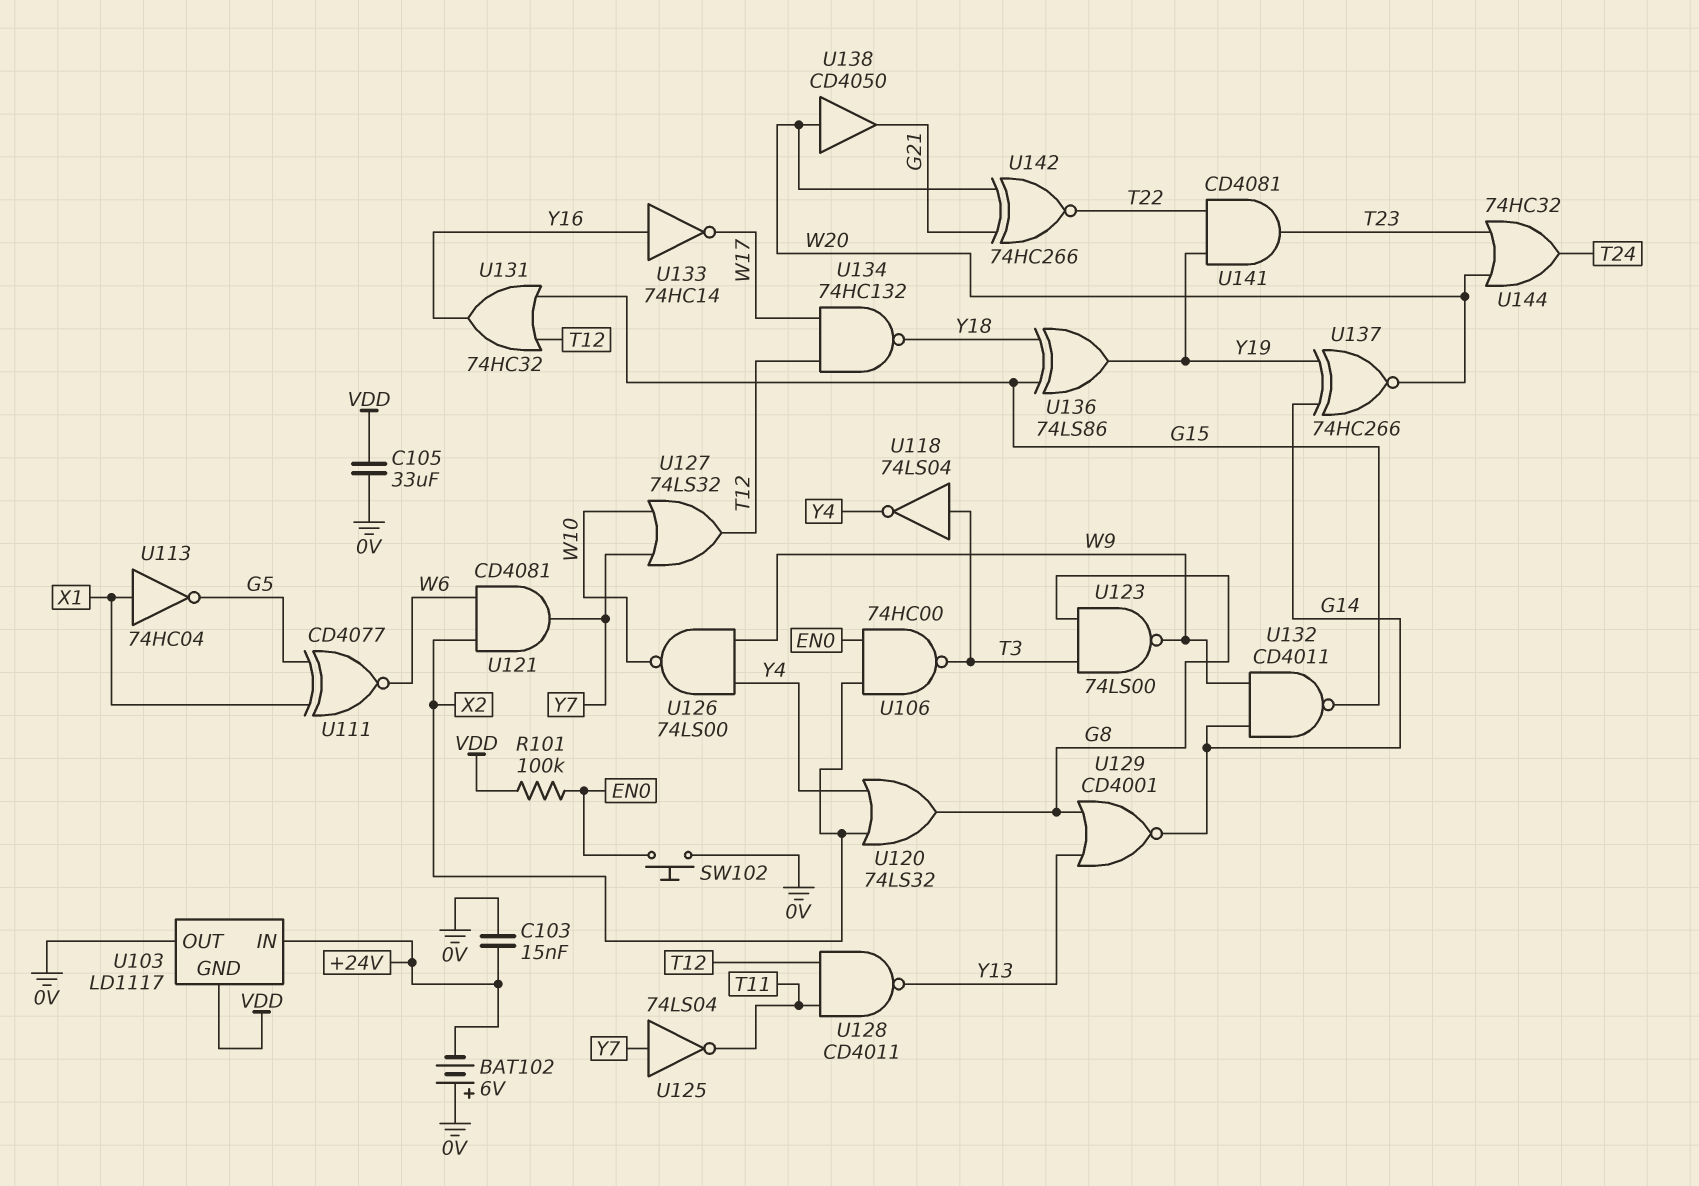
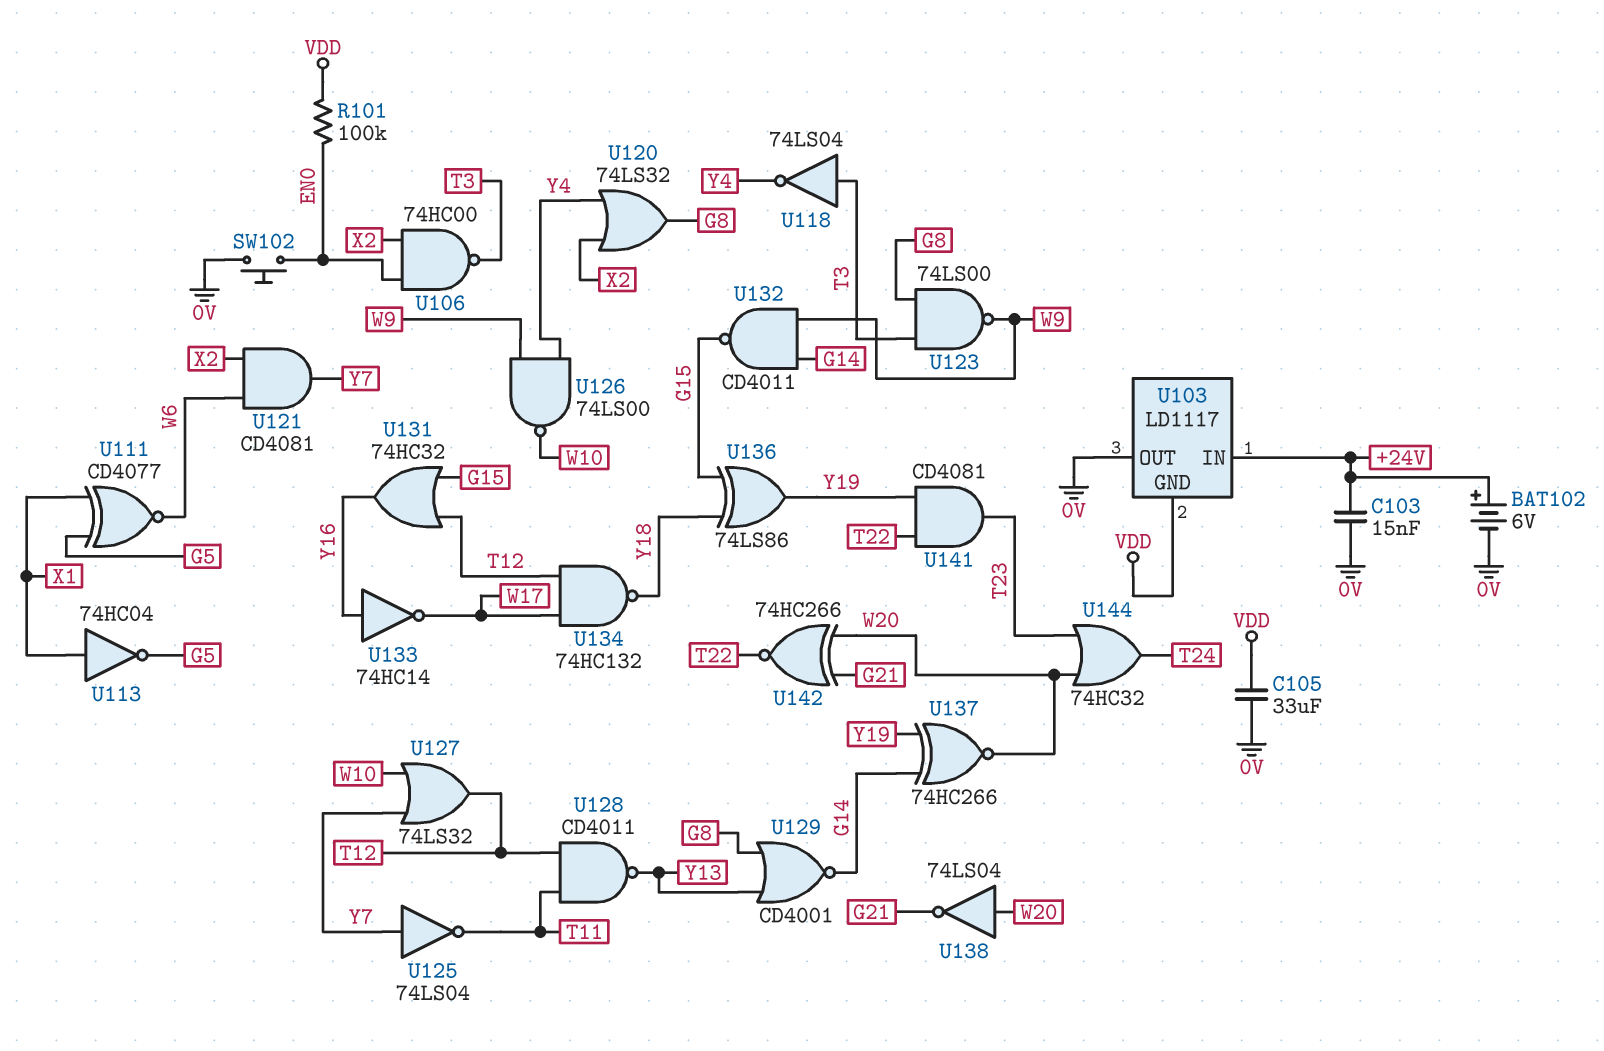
BAT102: 6V (plus 0V, minus +24V) -> 6V (plus +24V, minus 0V)
U138: buffer CD4050 (in W20, out G21) -> NOT 74LS04 (in W20, out G21)

